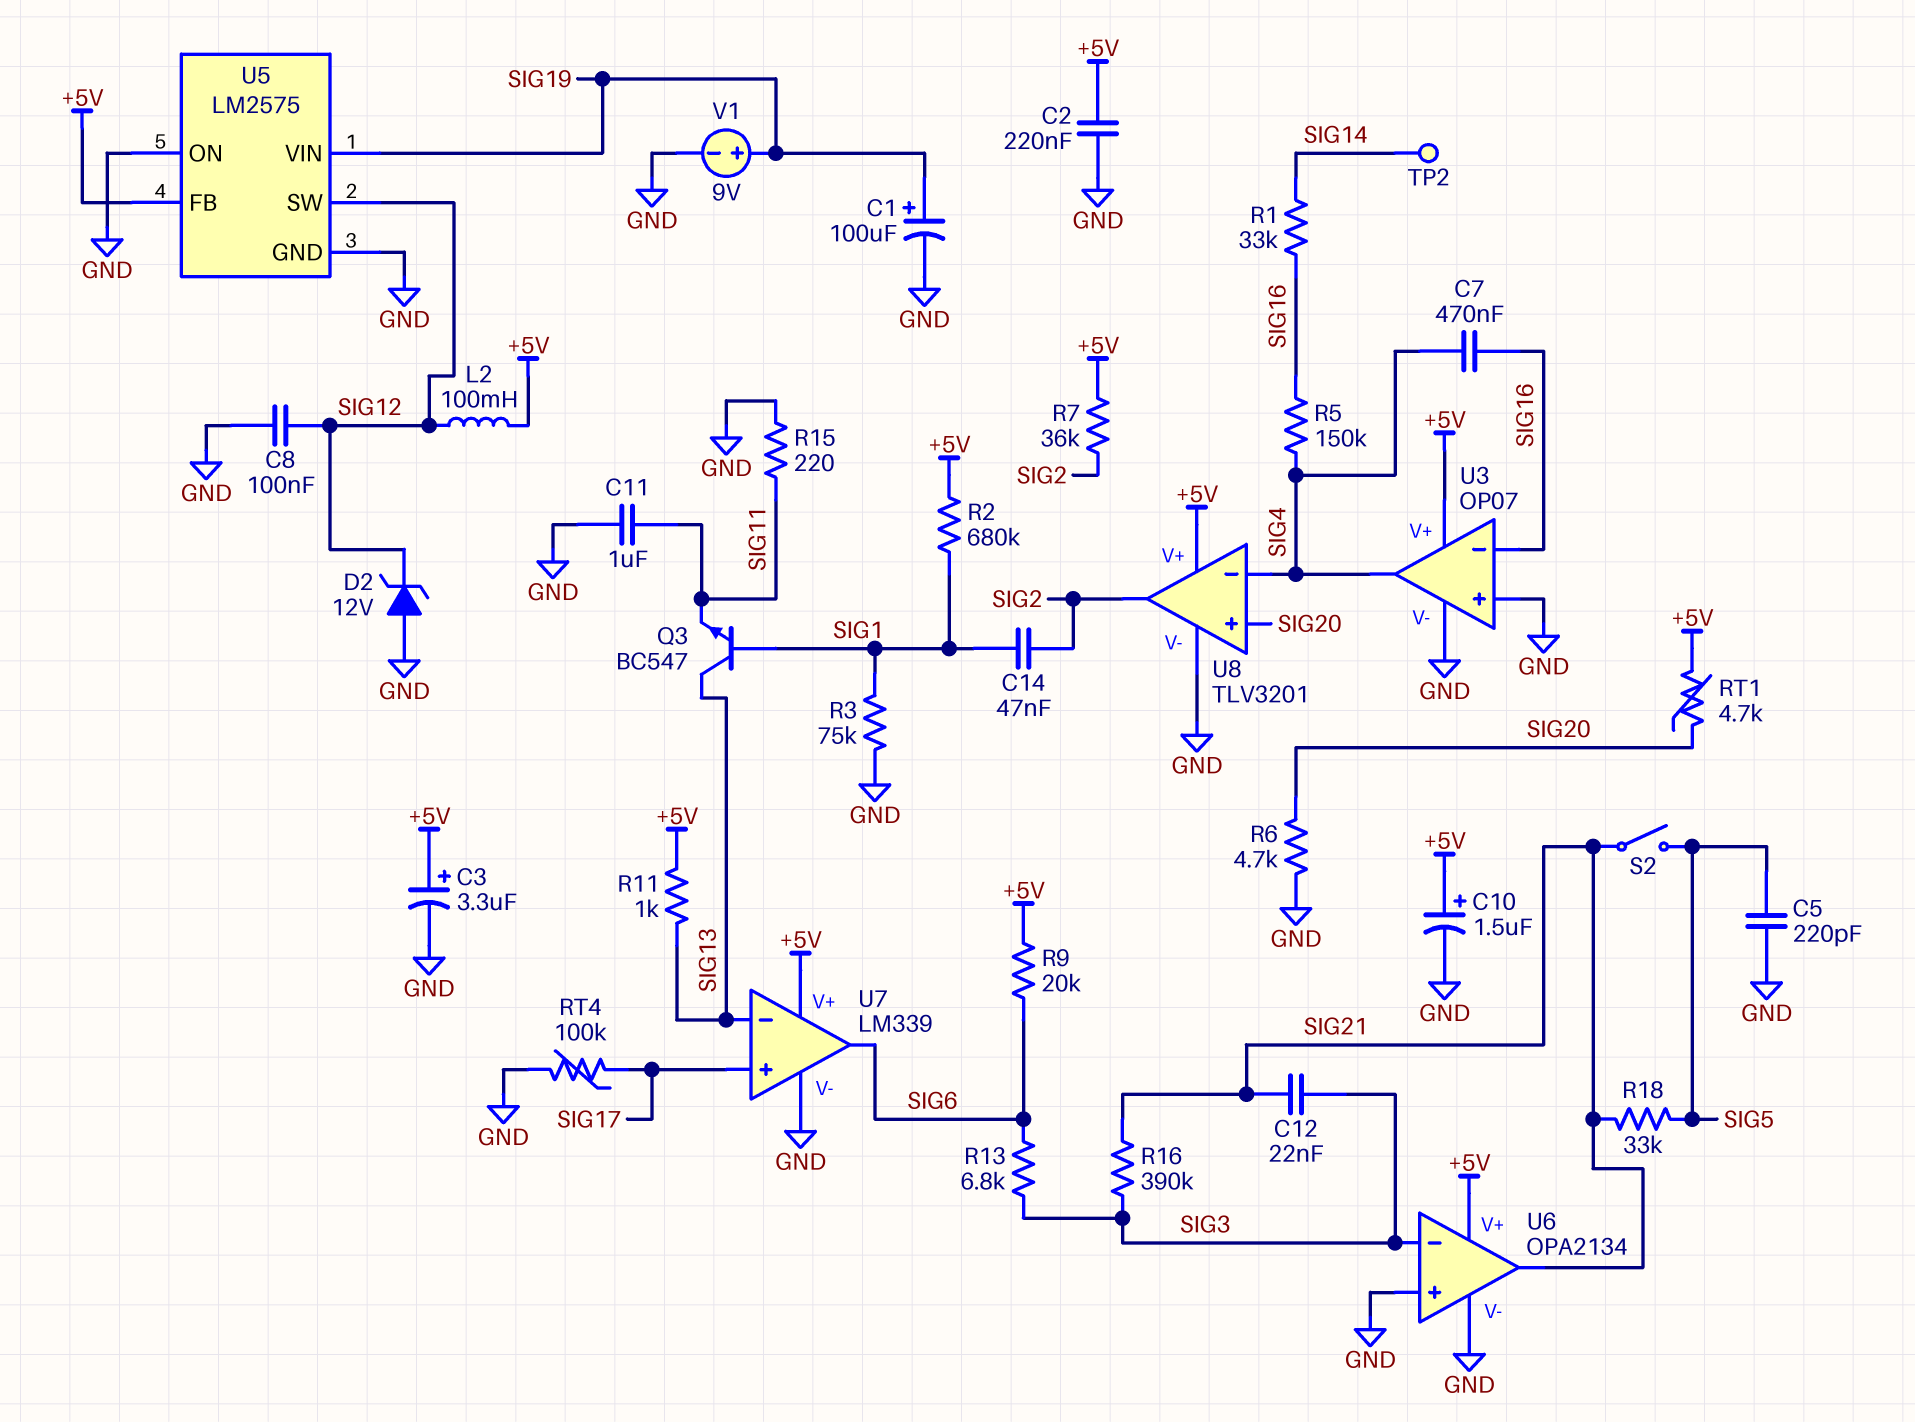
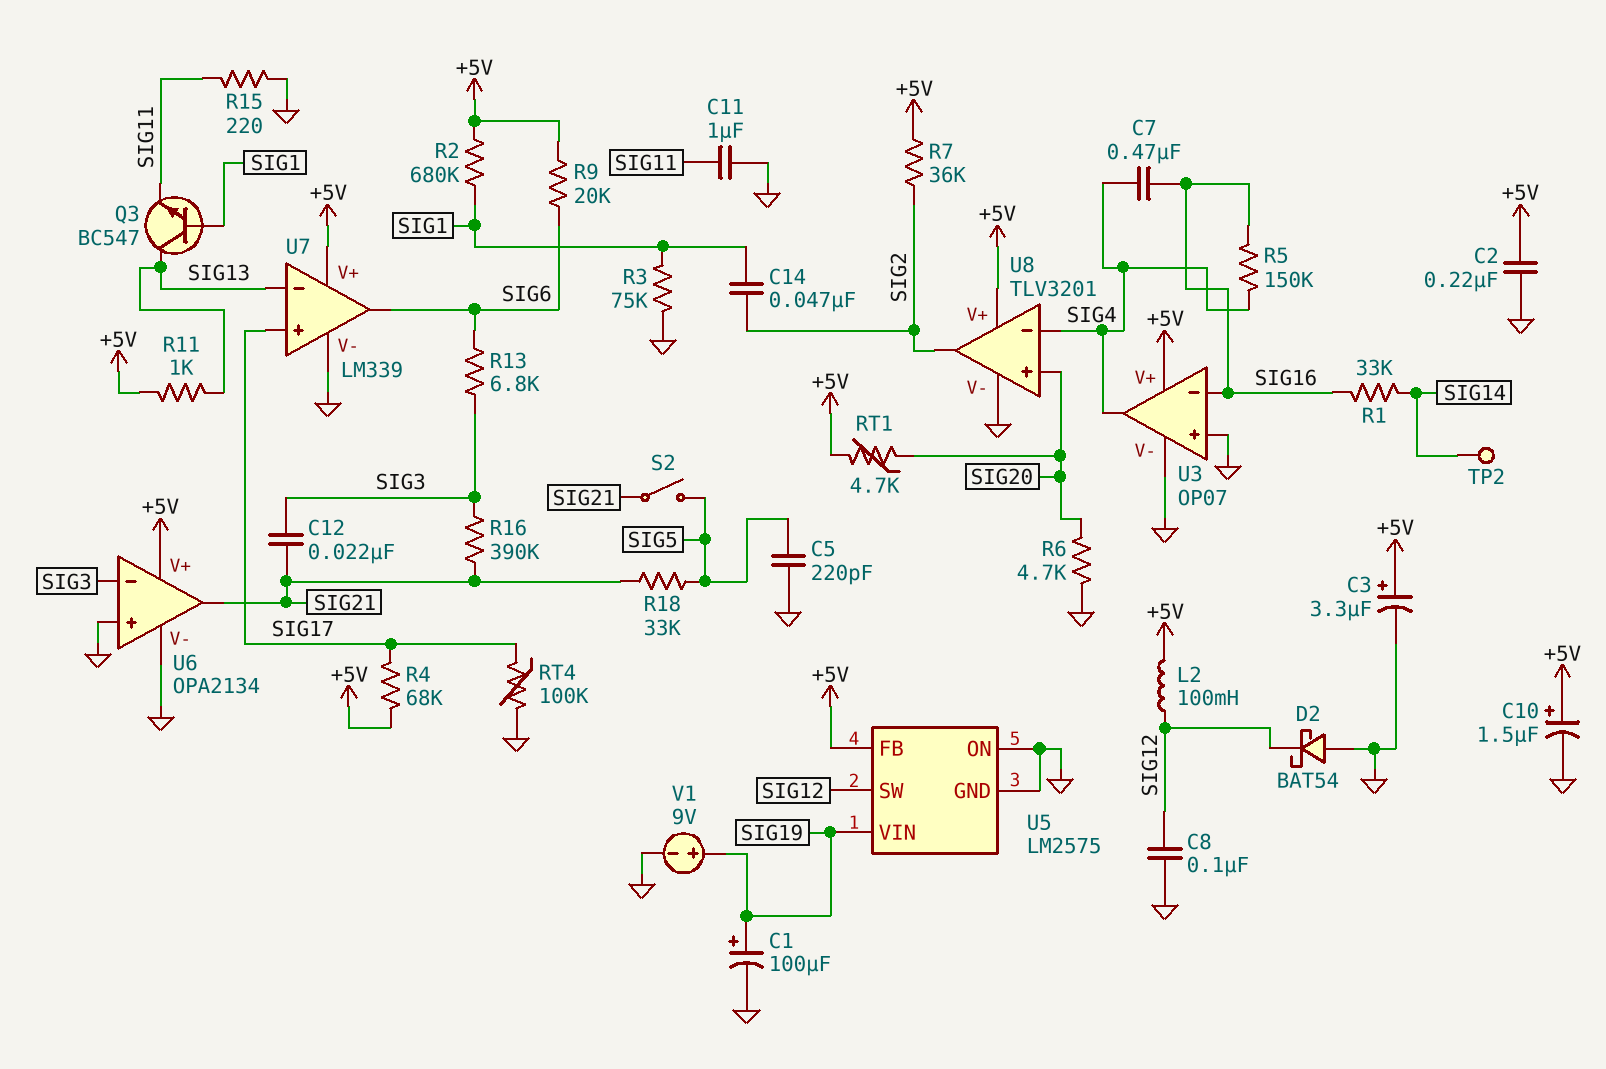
D2: zener 12V (A GND, K SIG12) -> schottky BAT54 (A GND, K SIG12)
R4: none -> 68k (+5V, SIG17)

